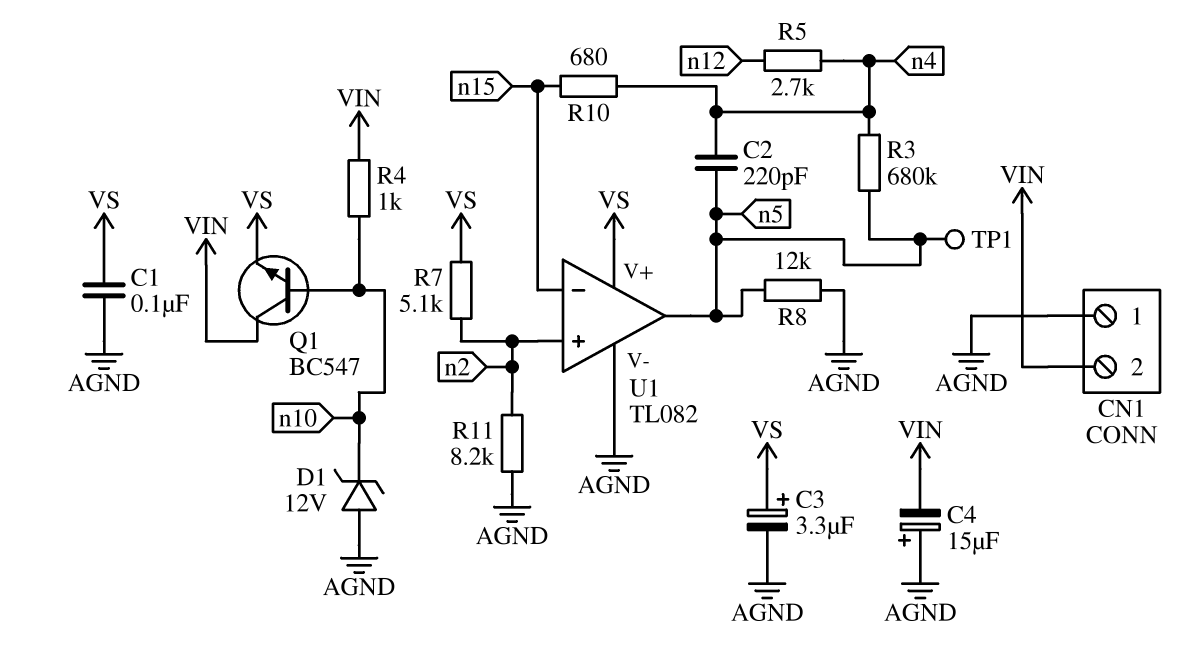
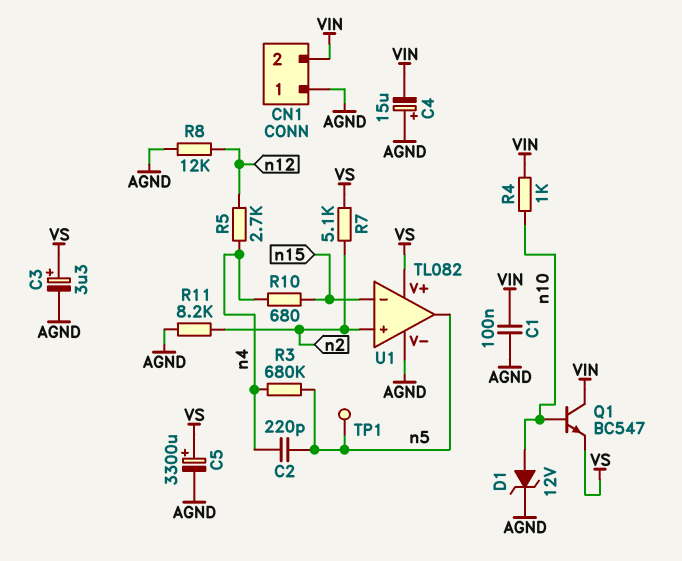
C1: 100nF (AGND, VS) -> 100nF (AGND, VIN)
C5: none -> 3300uF (plus VS, minus AGND)
D1: zener 12V (A AGND, K n10) -> zener 12V (A n10, K AGND)
R8: 12k (AGND, n5) -> 12k (AGND, n12)

